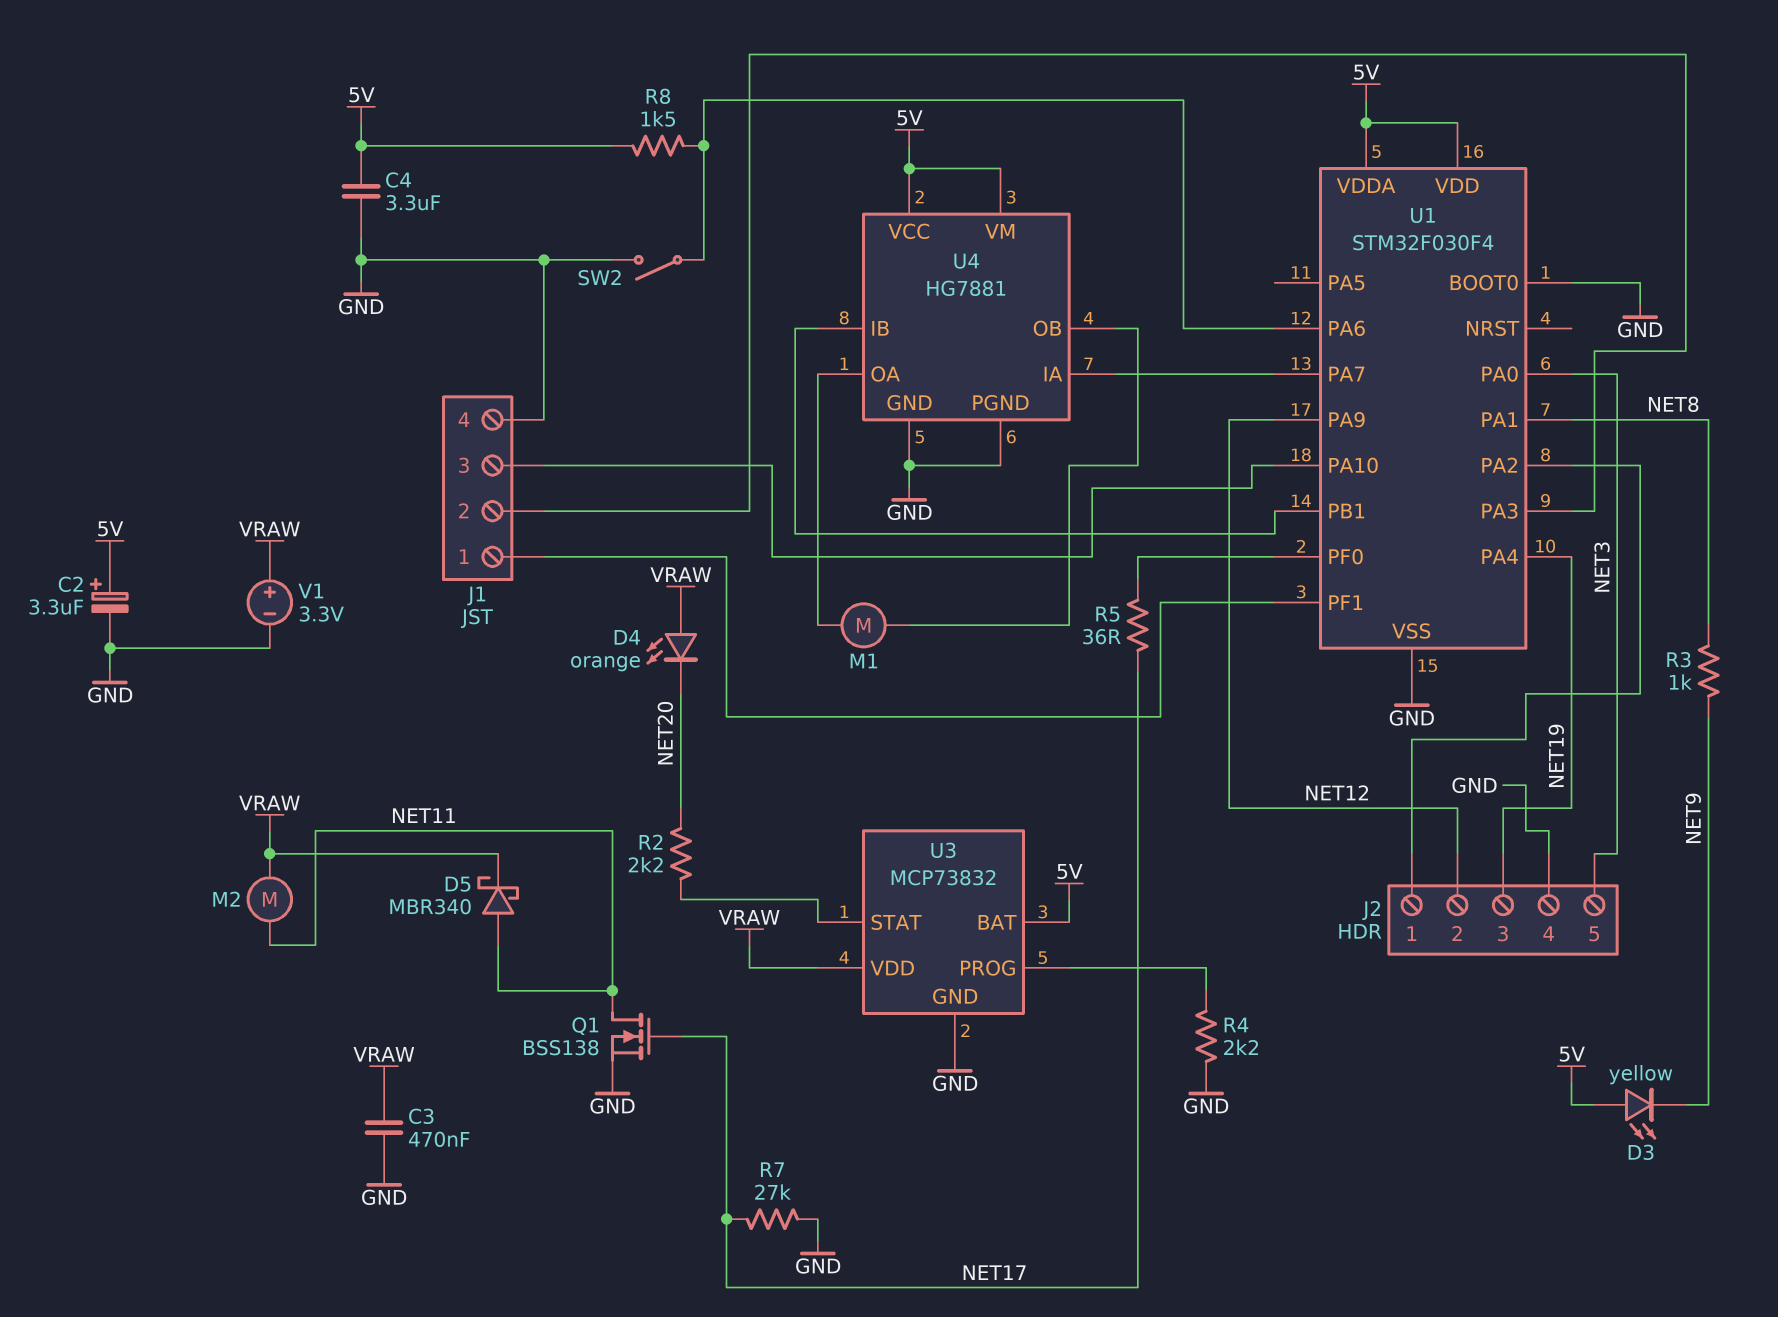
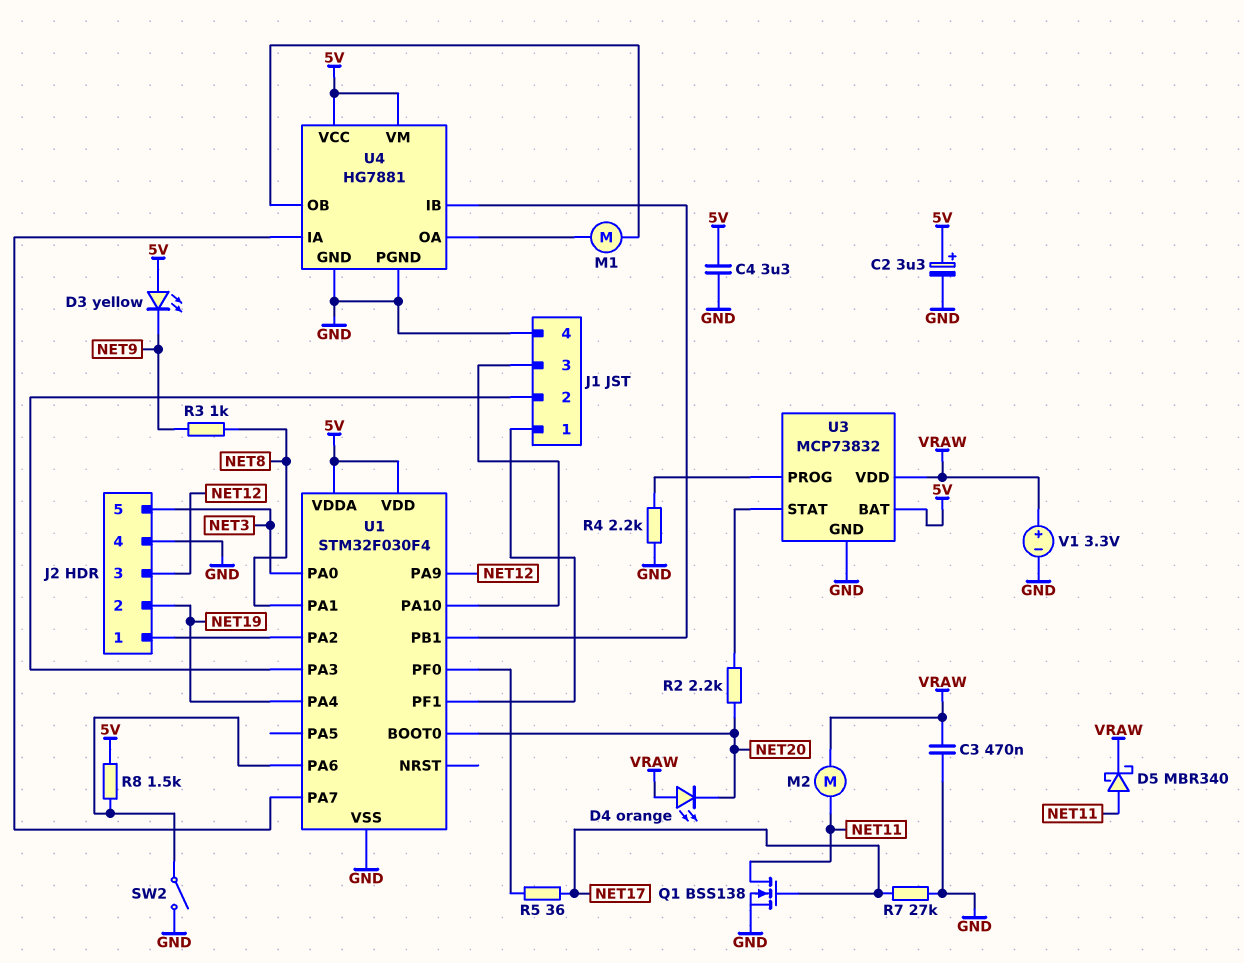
J2 pin 2: NET12 -> NET19
J2 pin 3: NET19 -> NET12
U1 pin BOOT0: GND -> NET20

